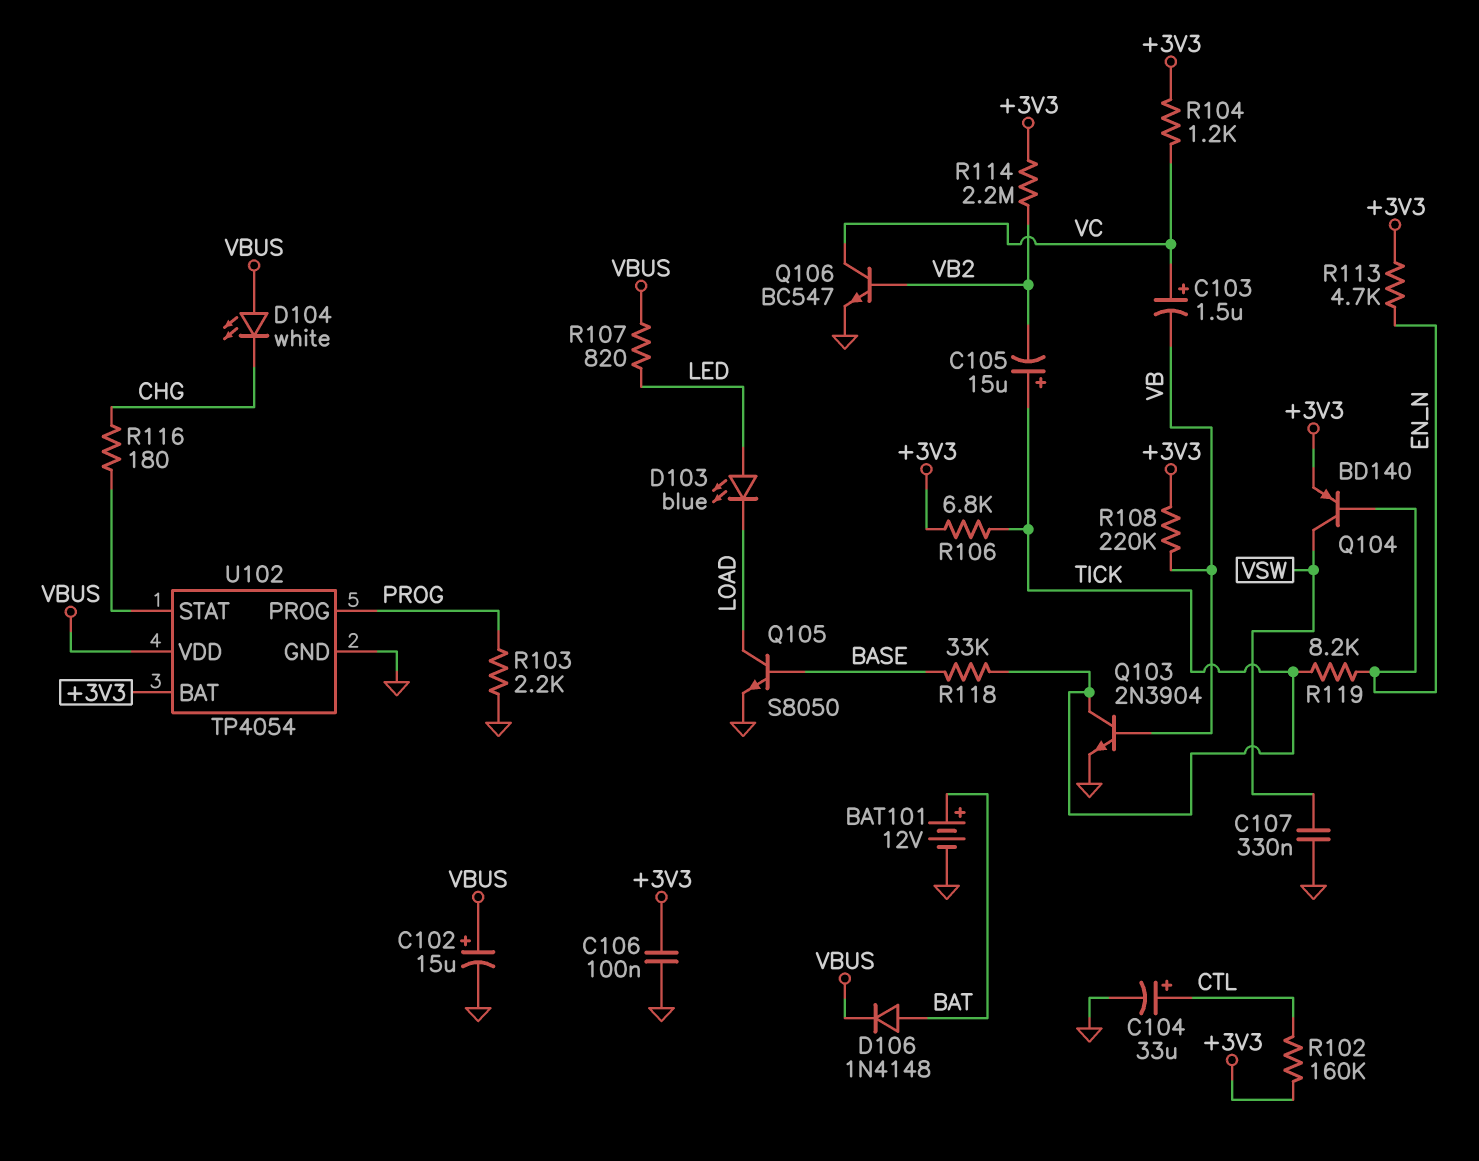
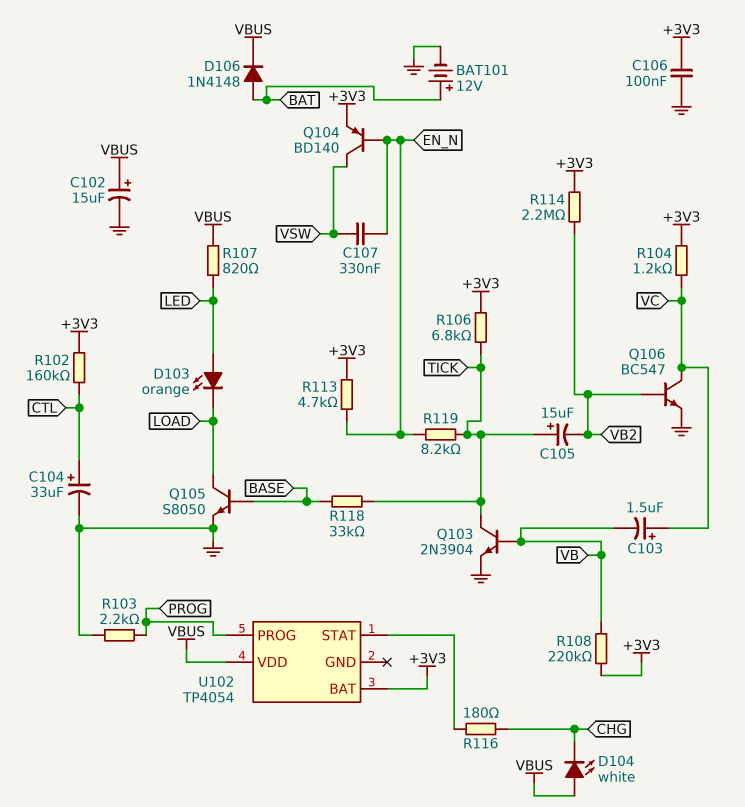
C107: 330nF (GND, VSW) -> 330nF (EN_N, VSW)
D103: LED blue (A LED, K LOAD) -> LED orange (A LED, K LOAD)
U102 pin GND: GND -> none

